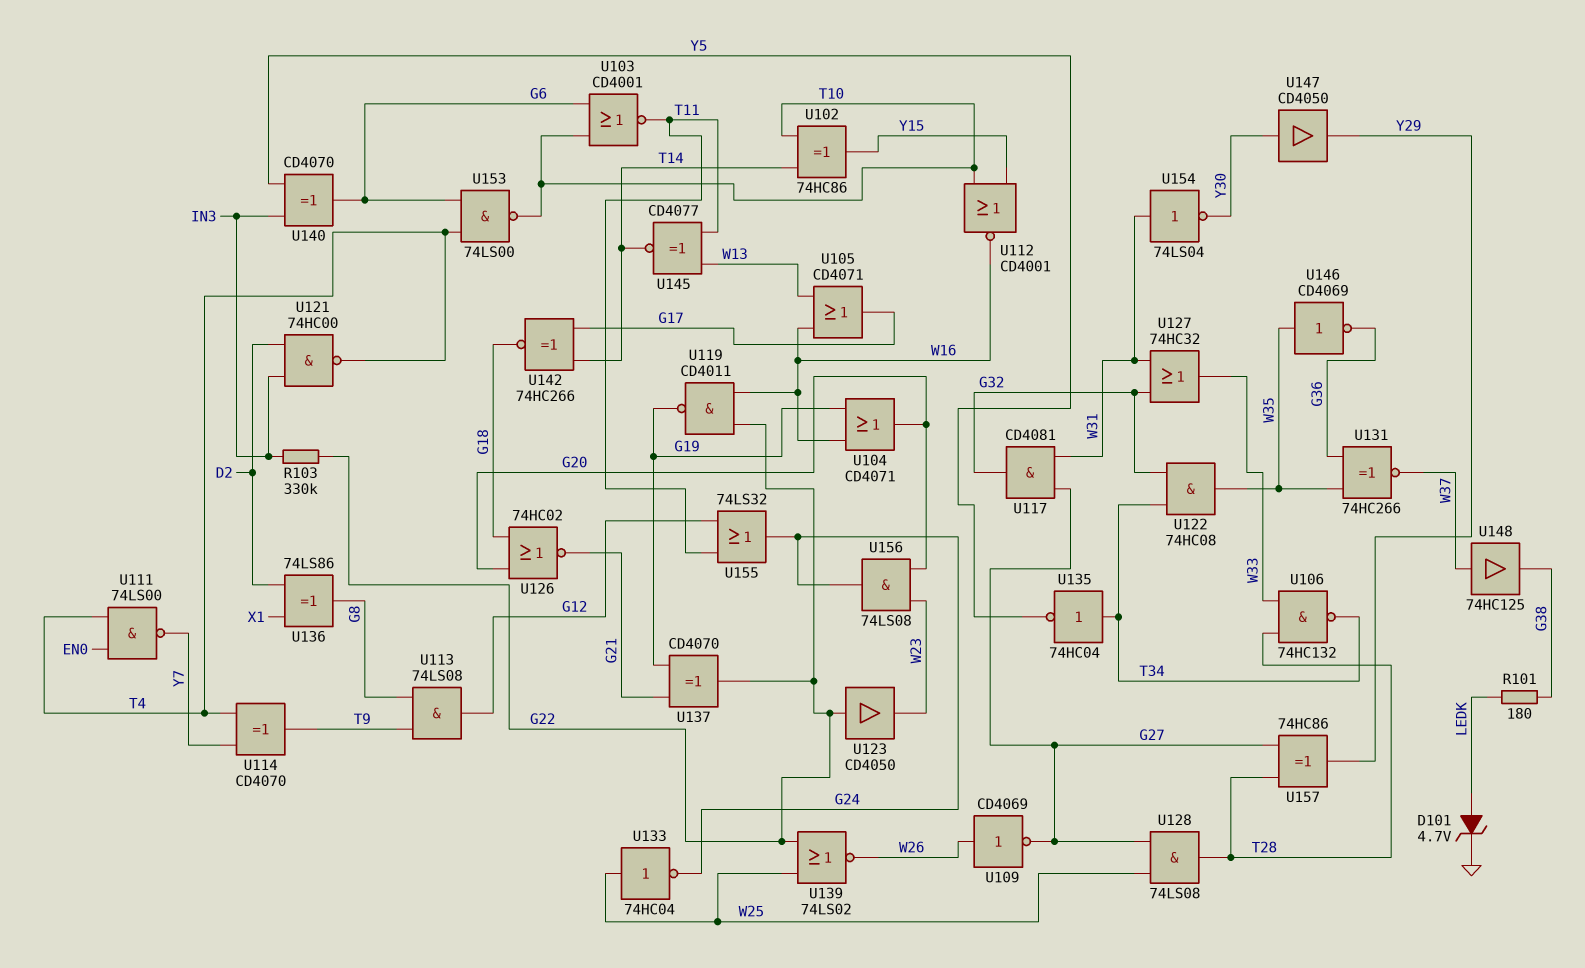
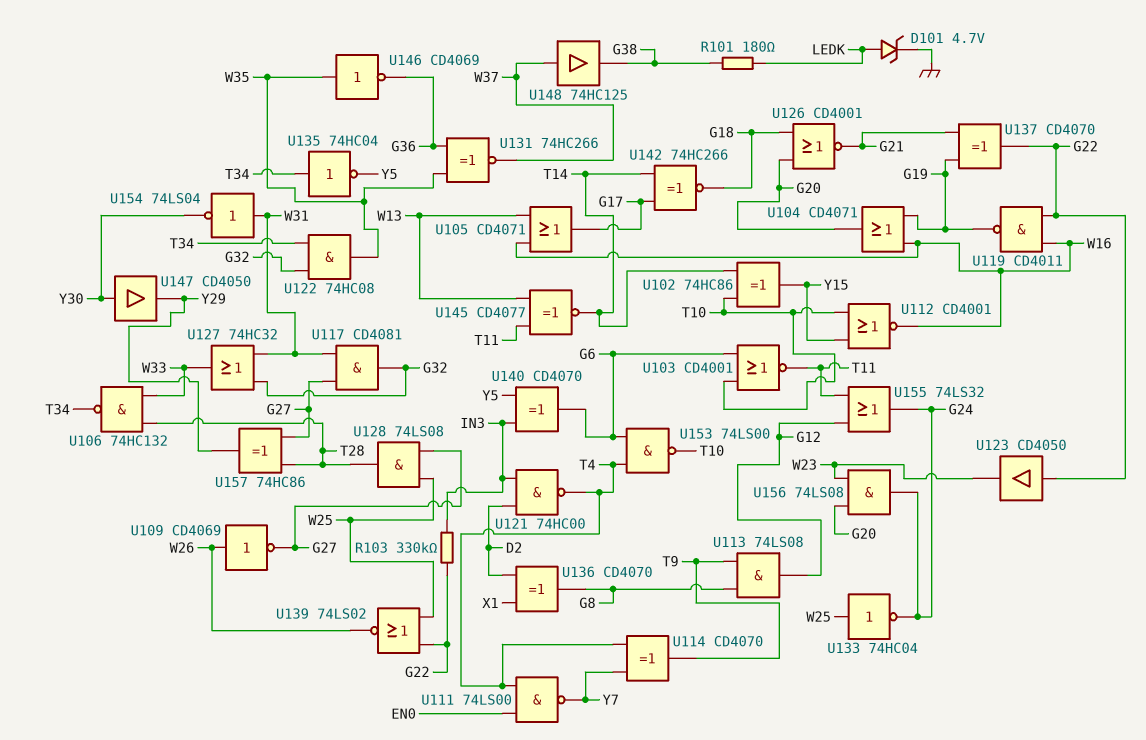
U126: NOR 74HC02 (in G18, in G20, out G21) -> NOR CD4001 (in G18, in G20, out G21)
U136: XOR 74LS86 (in D2, in X1, out G8) -> XOR CD4070 (in D2, in X1, out G8)

